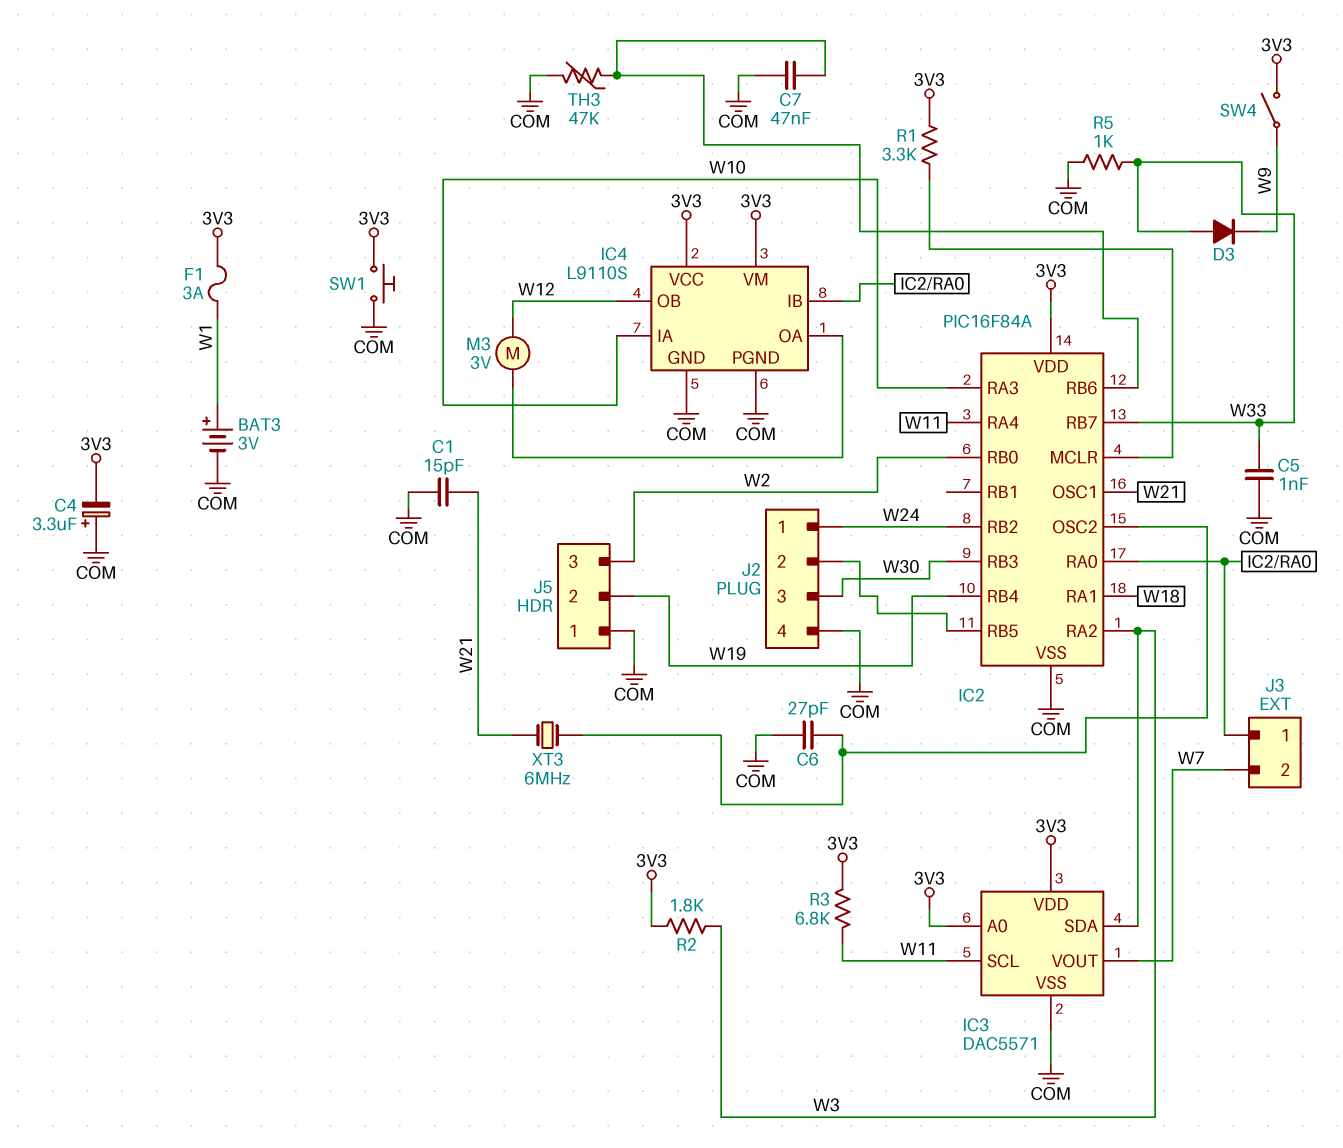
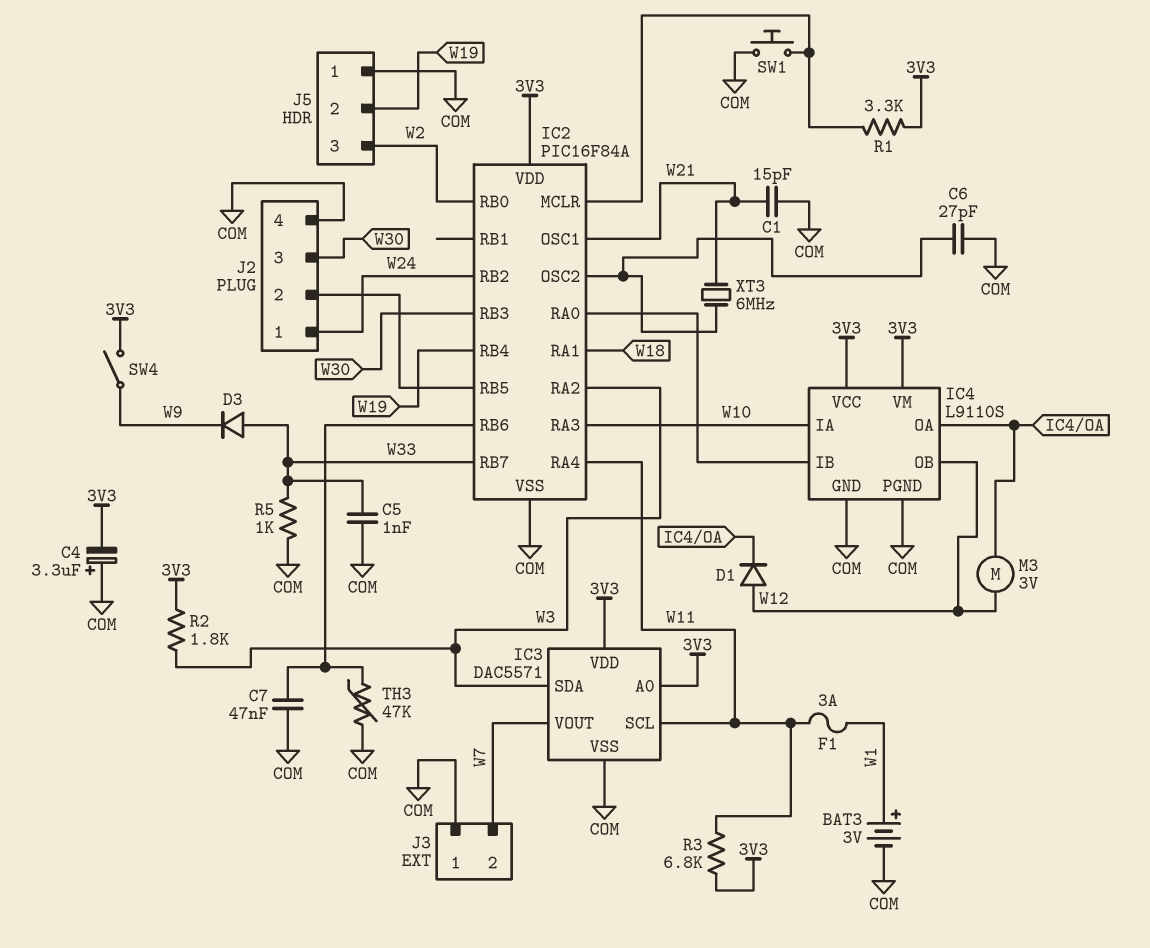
D1: none -> diode (A W12, K IC4/OA)
F1: 3A (3V3, W1) -> 3A (W1, W11)
J3 pin 1: IC2/RA0 -> COM
SW1: button (3V3, COM) -> button (COM, IC2/MCLR)

